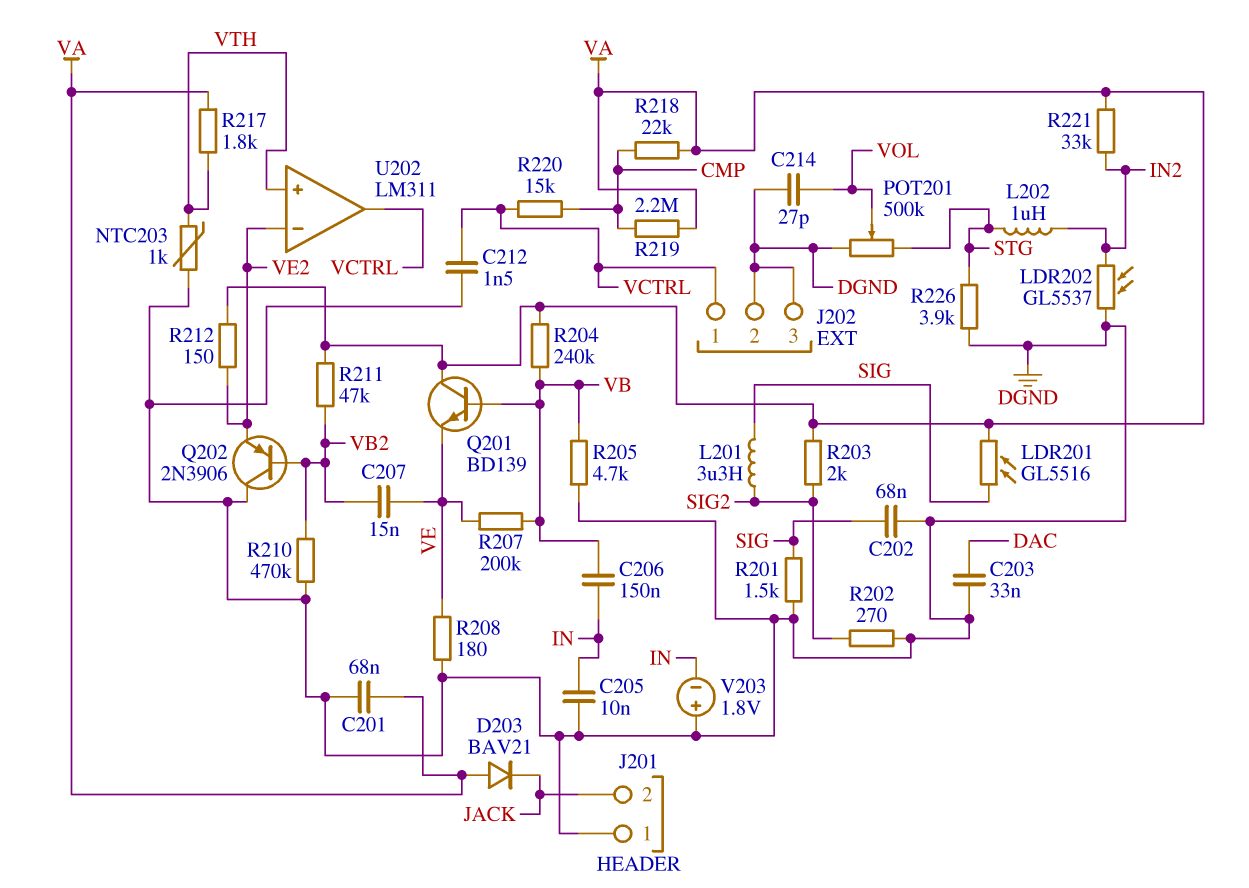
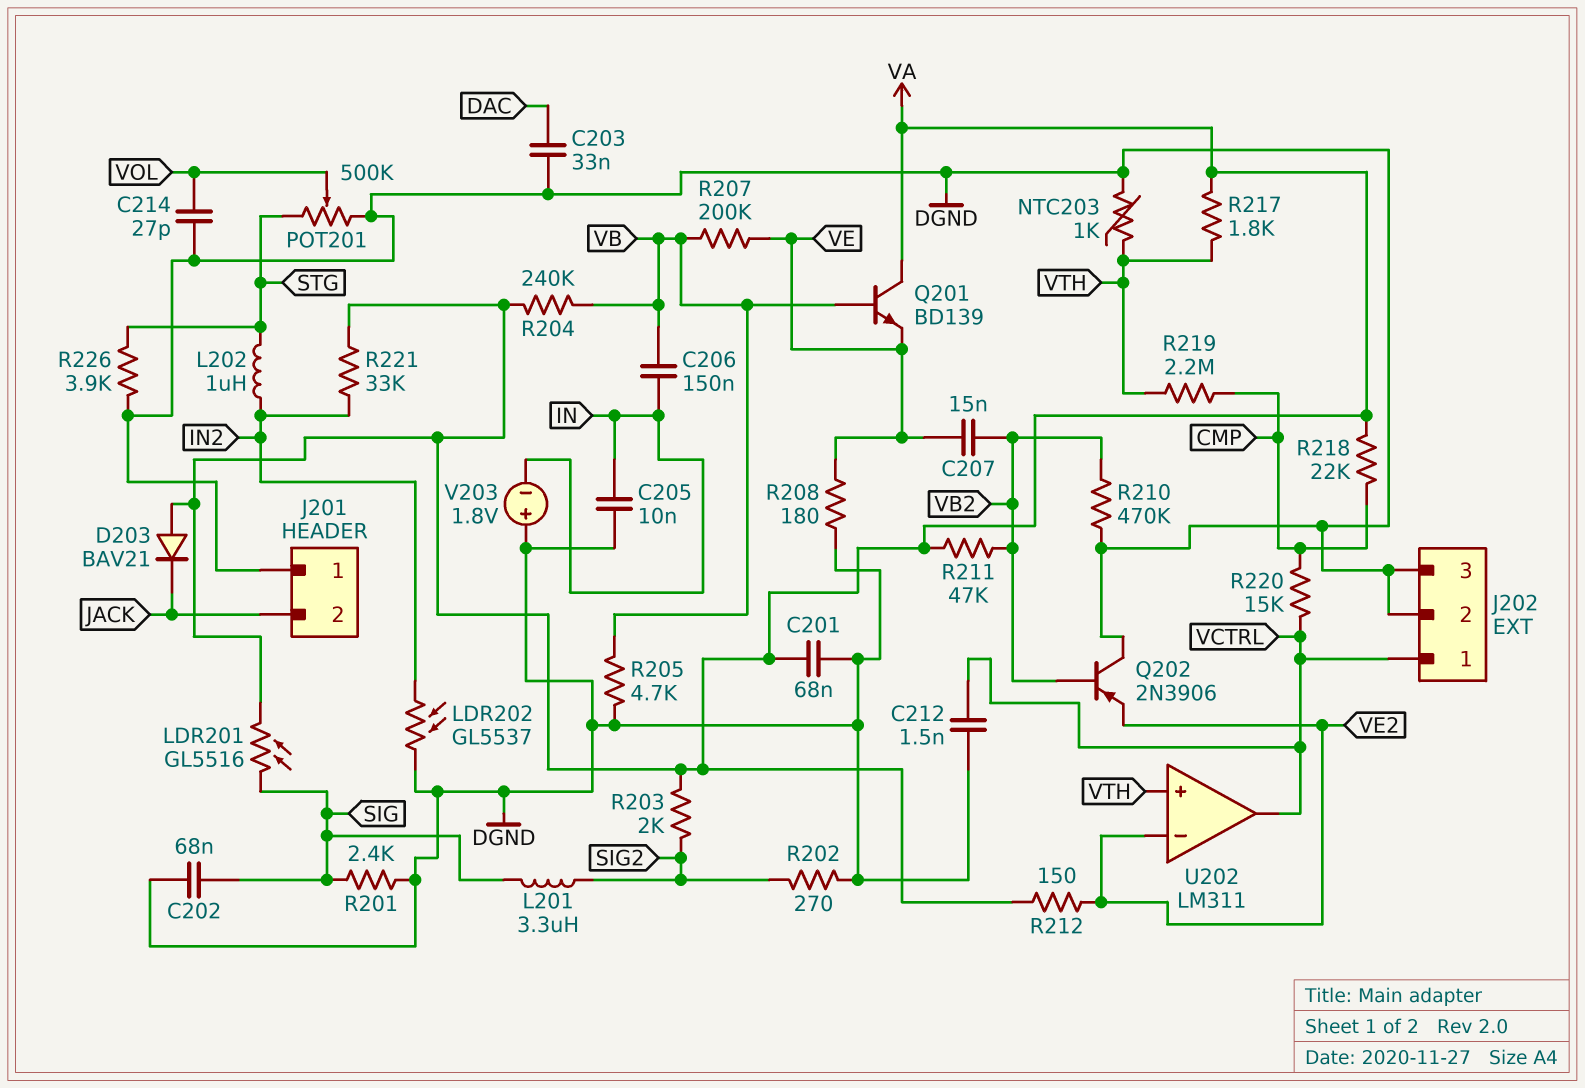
R201: 1.5k (DGND, SIG) -> 2.4k (DGND, SIG)
R219: 2.2M (CMP, VA) -> 2.2M (CMP, VTH)

